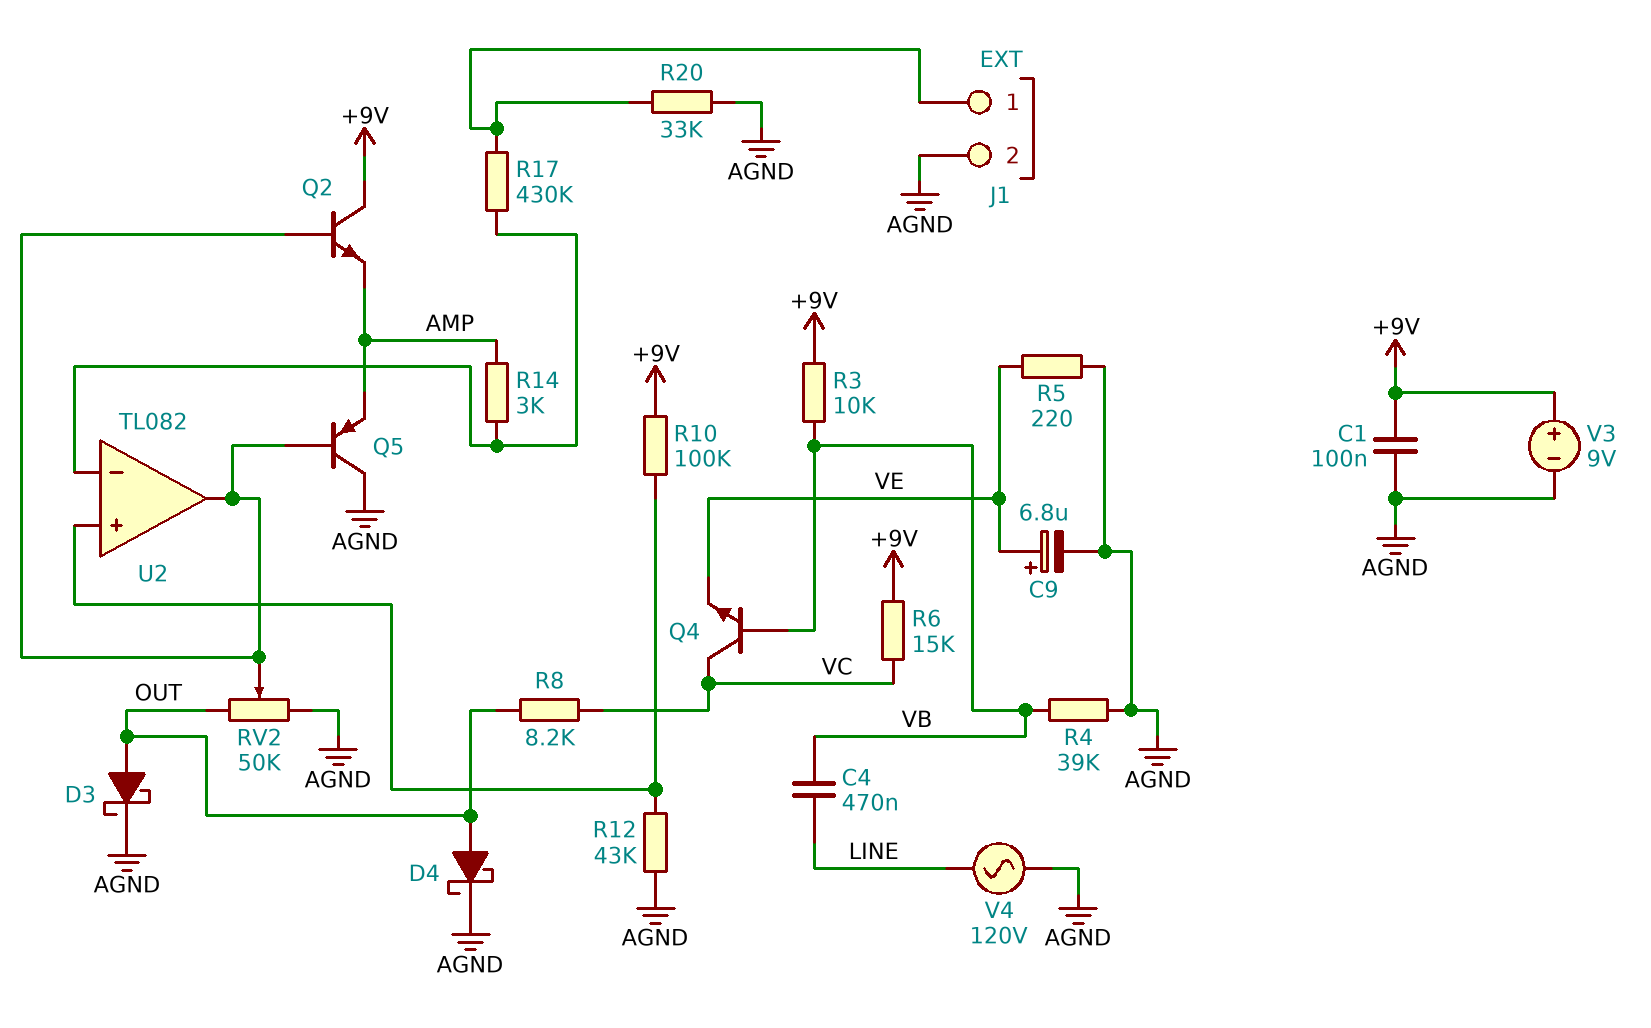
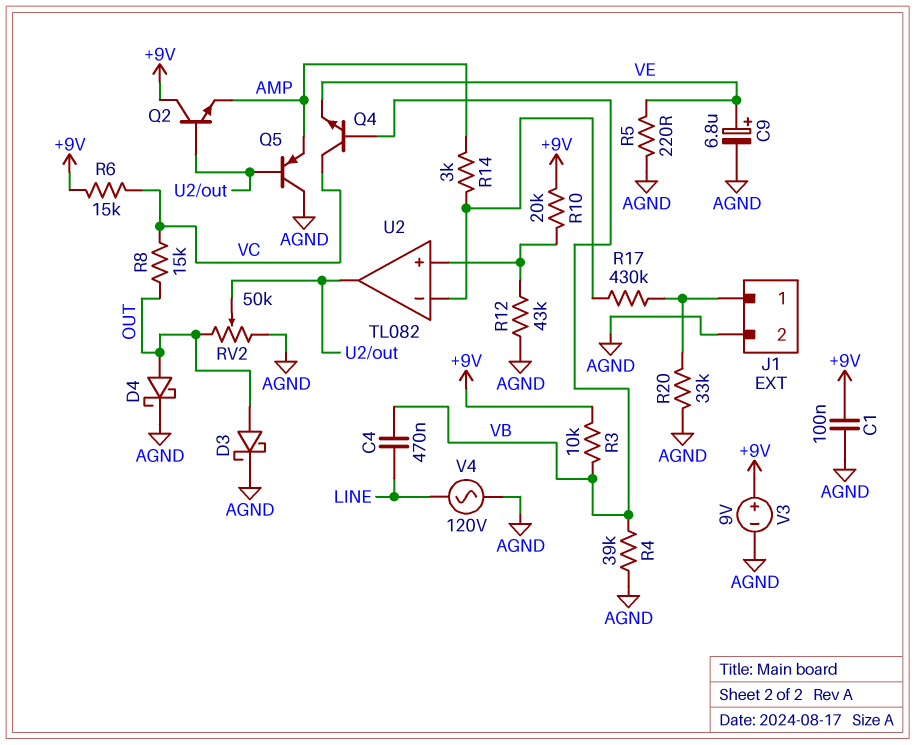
R8: 8.2k (OUT, VC) -> 15k (OUT, VC)
R10: 100k (+9V, U2/in+) -> 20k (+9V, U2/in+)

